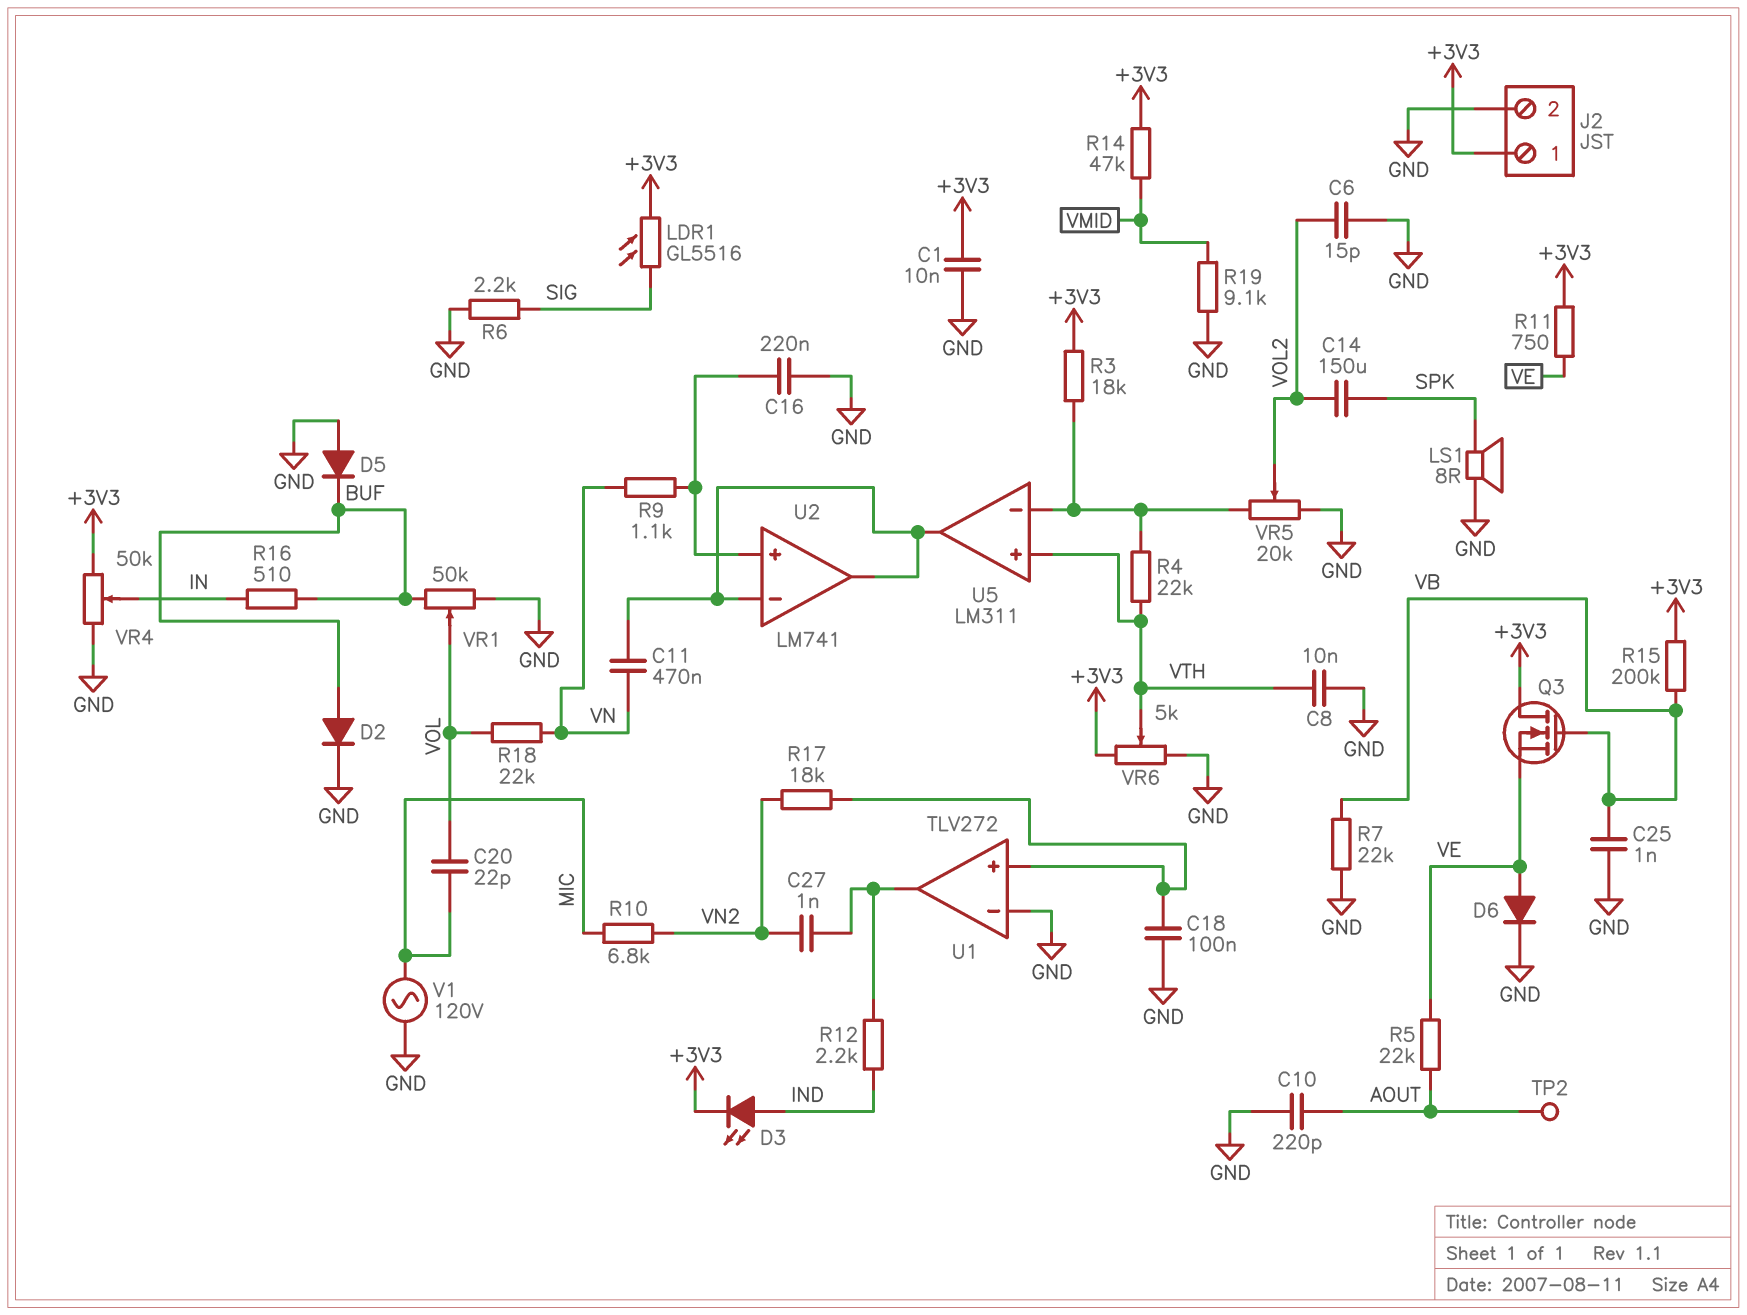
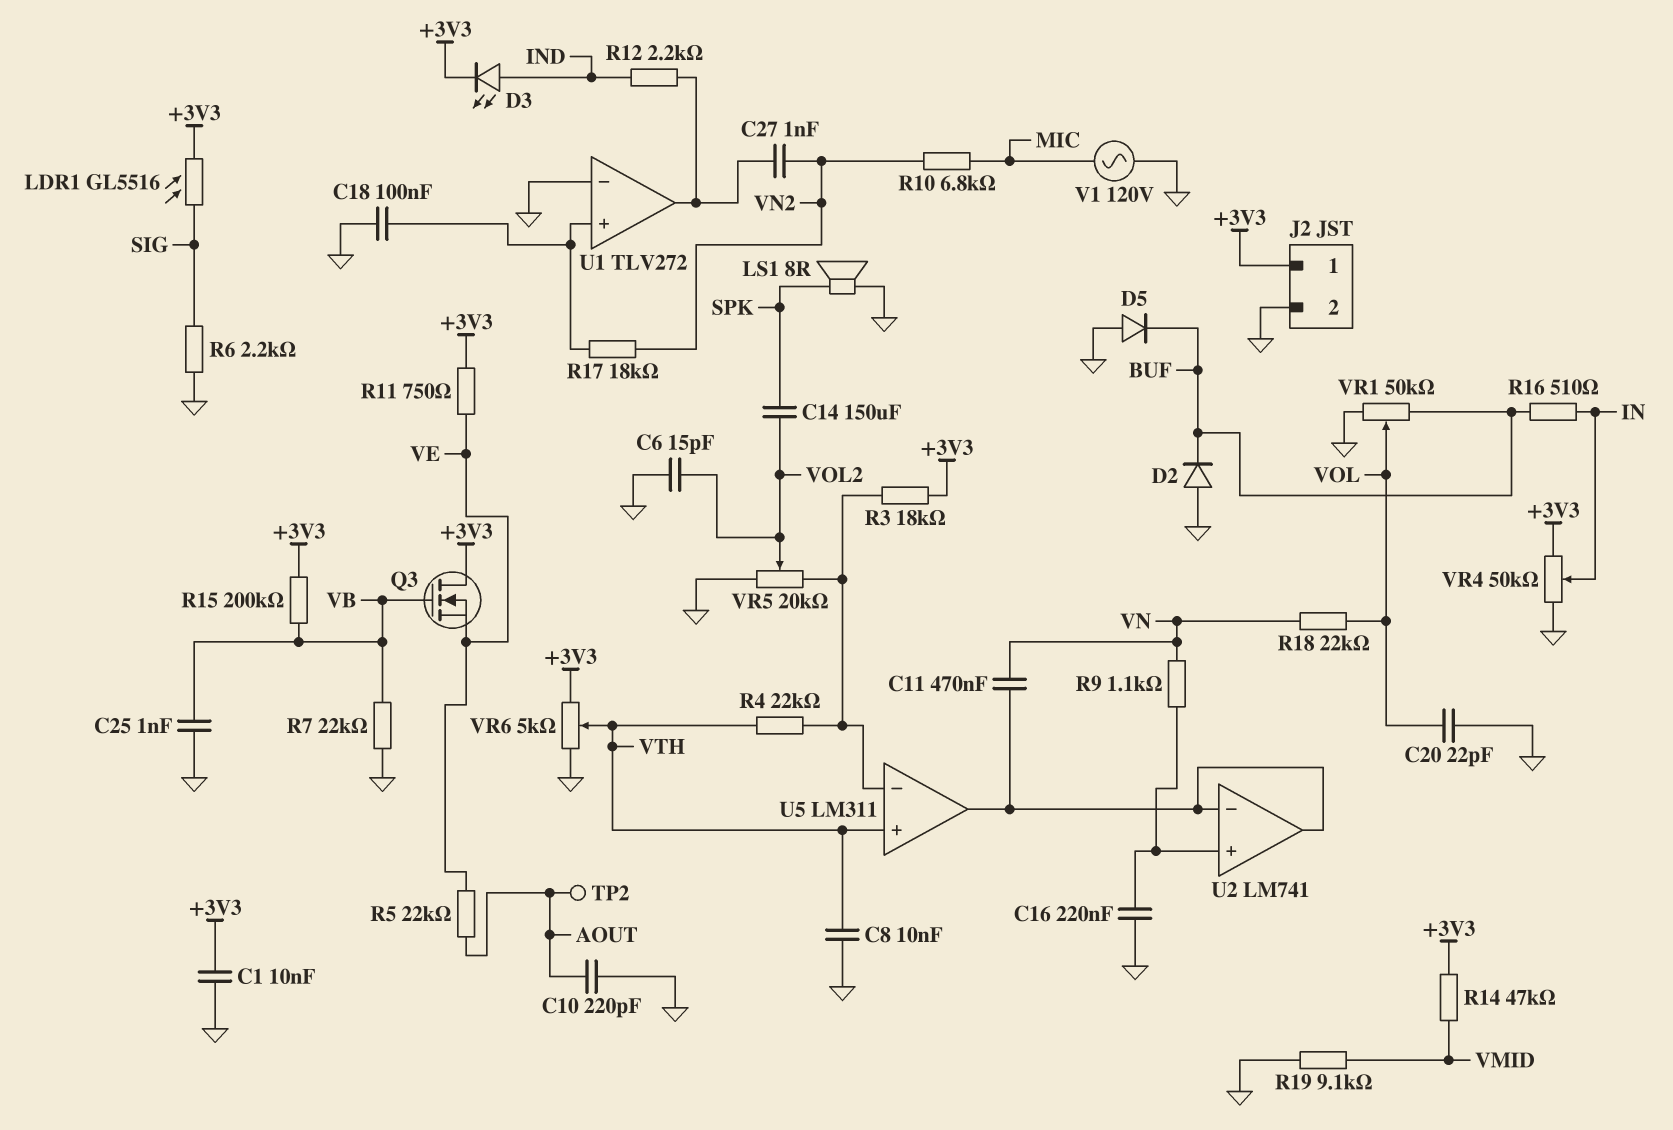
C20: 22pF (MIC, VOL) -> 22pF (GND, VOL)
D2: diode (A BUF, K GND) -> diode (A GND, K BUF)
D6: diode (A VE, K GND) -> none

